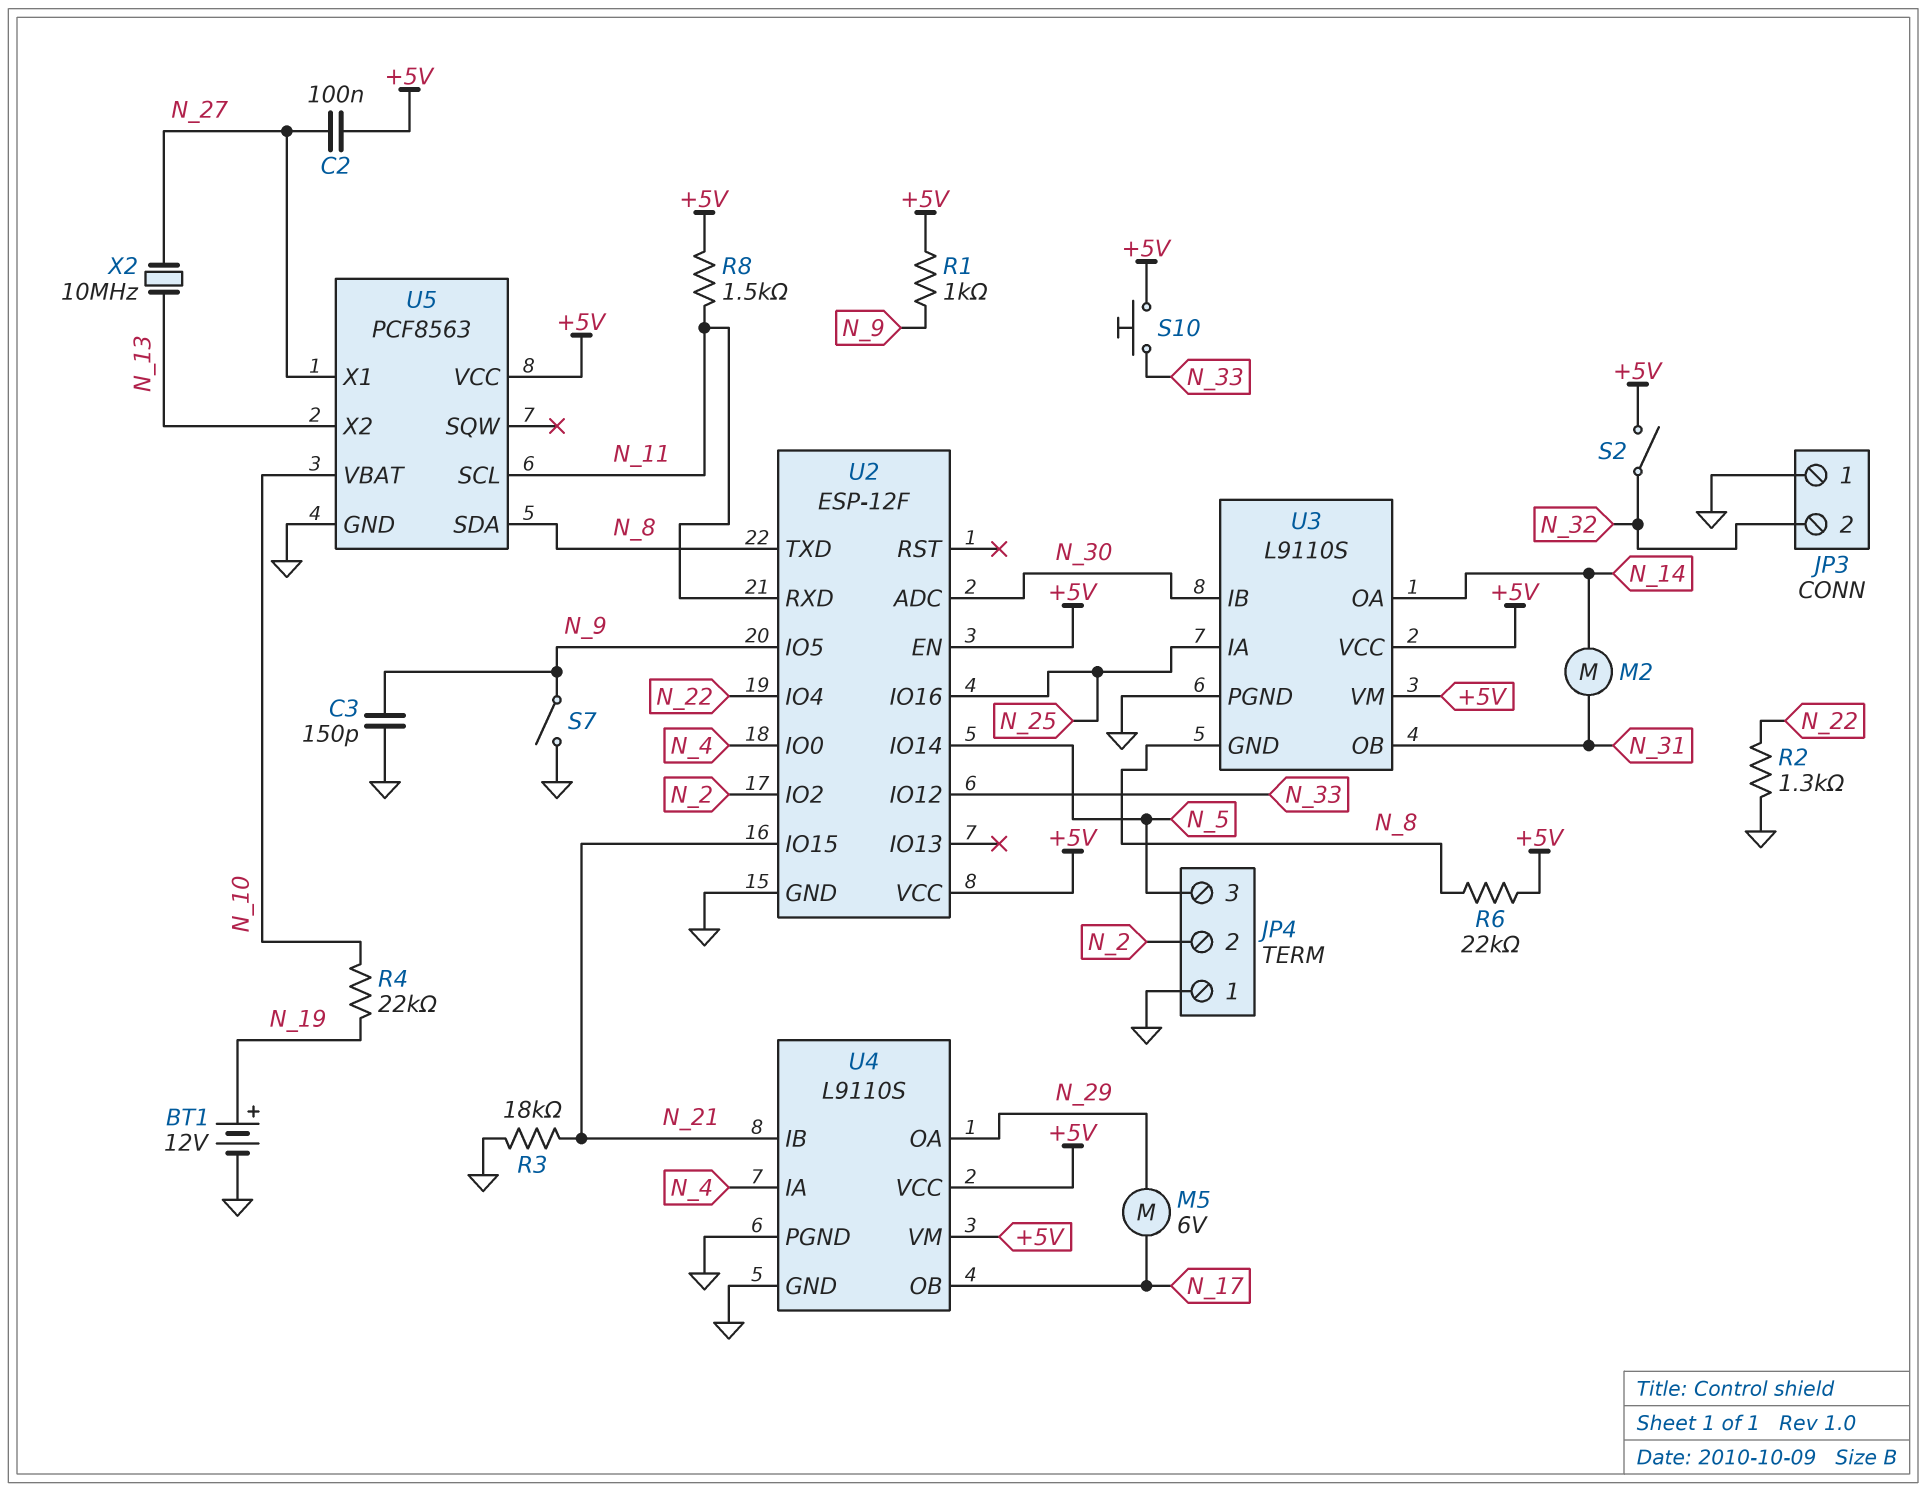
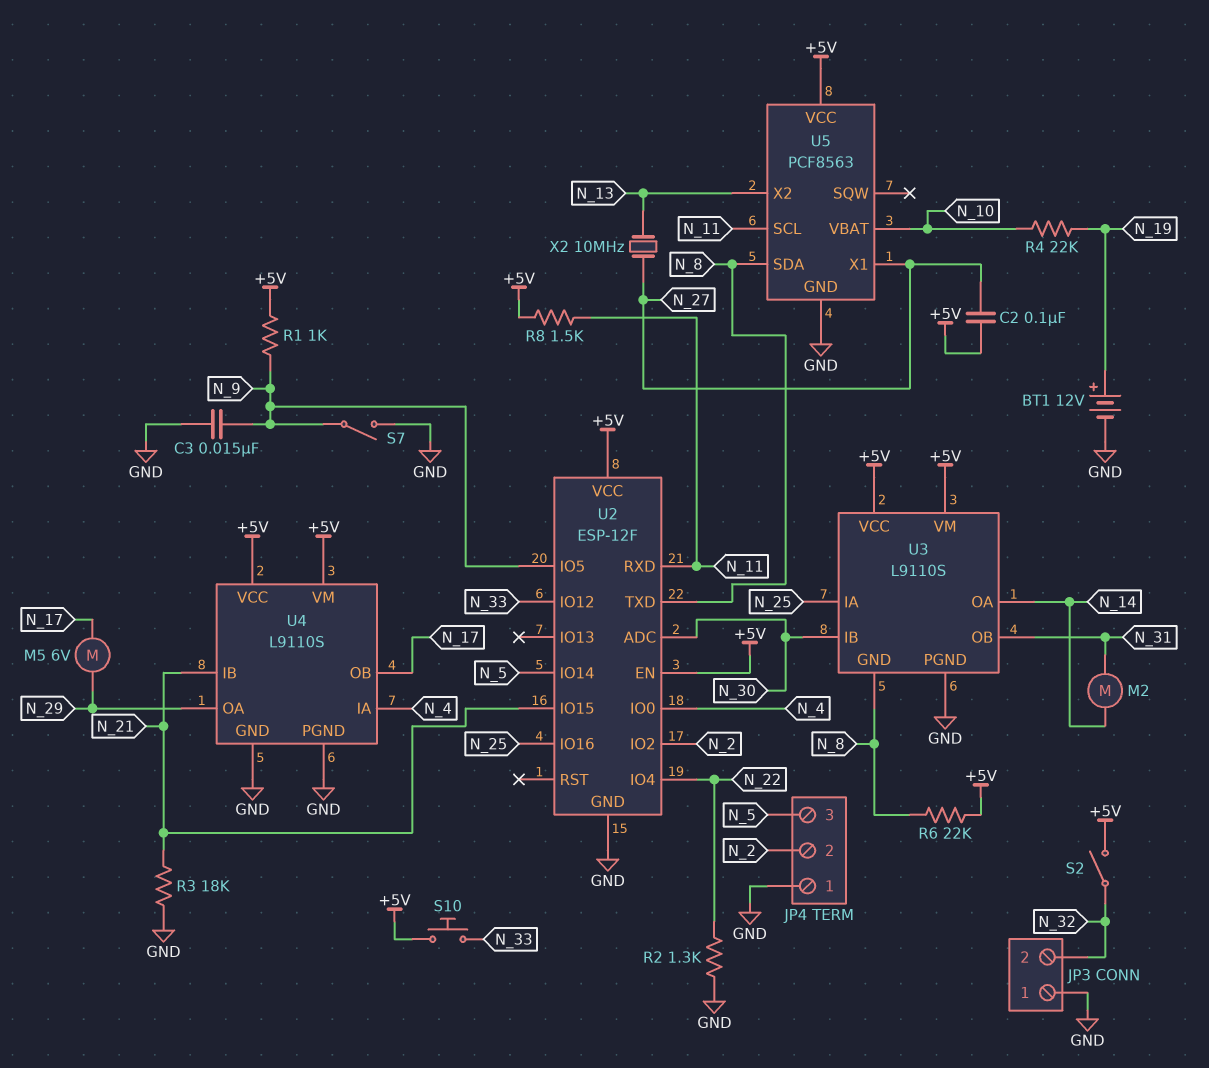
C3: 150pF (GND, N_9) -> 15nF (GND, N_9)

